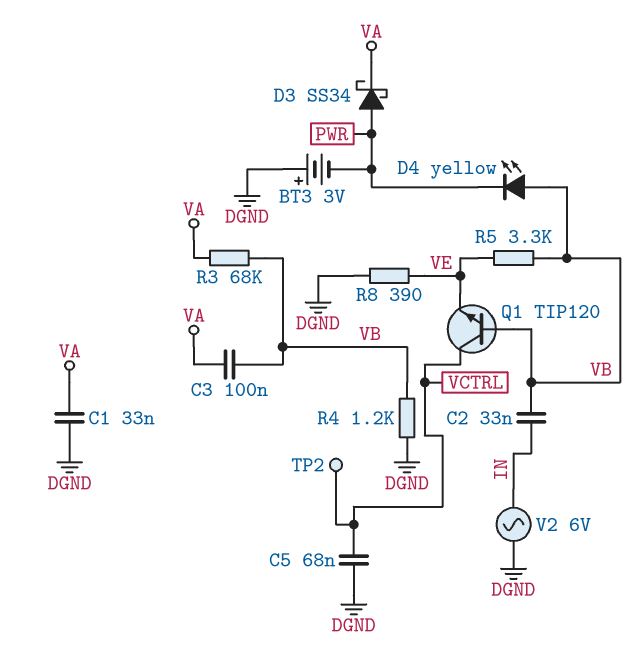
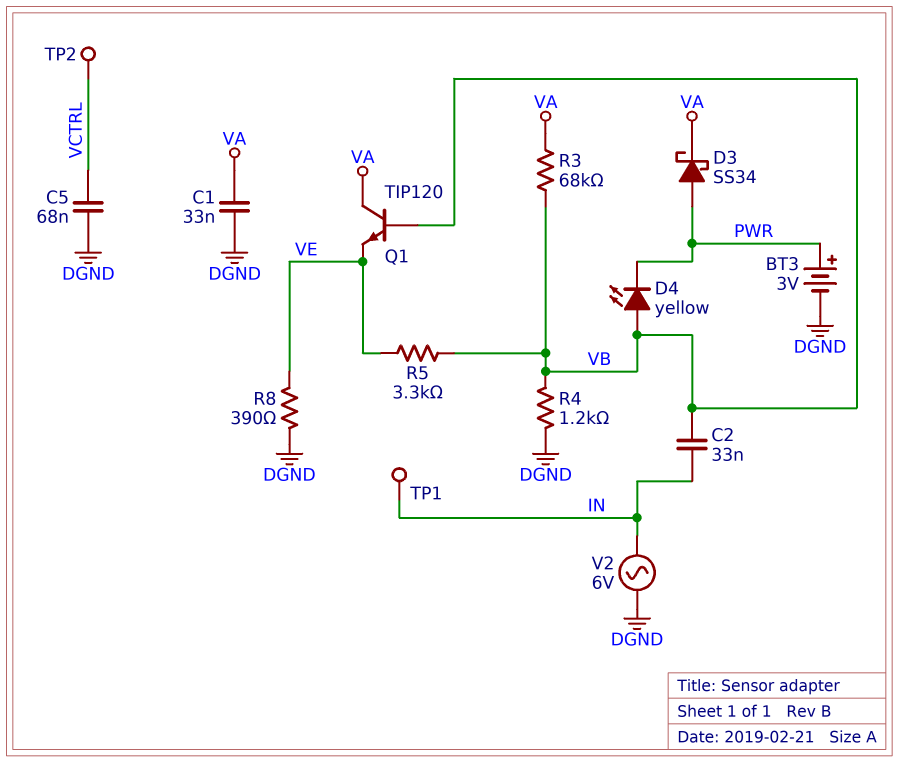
BT3: 3V (plus DGND, minus PWR) -> 3V (plus PWR, minus DGND)
C3: 100nF (VA, VB) -> none
Q1: NPN TIP120 (B VB, C VCTRL, E VE) -> NPN TIP120 (B VB, C VA, E VE)
TP1: none -> test point (IN)

